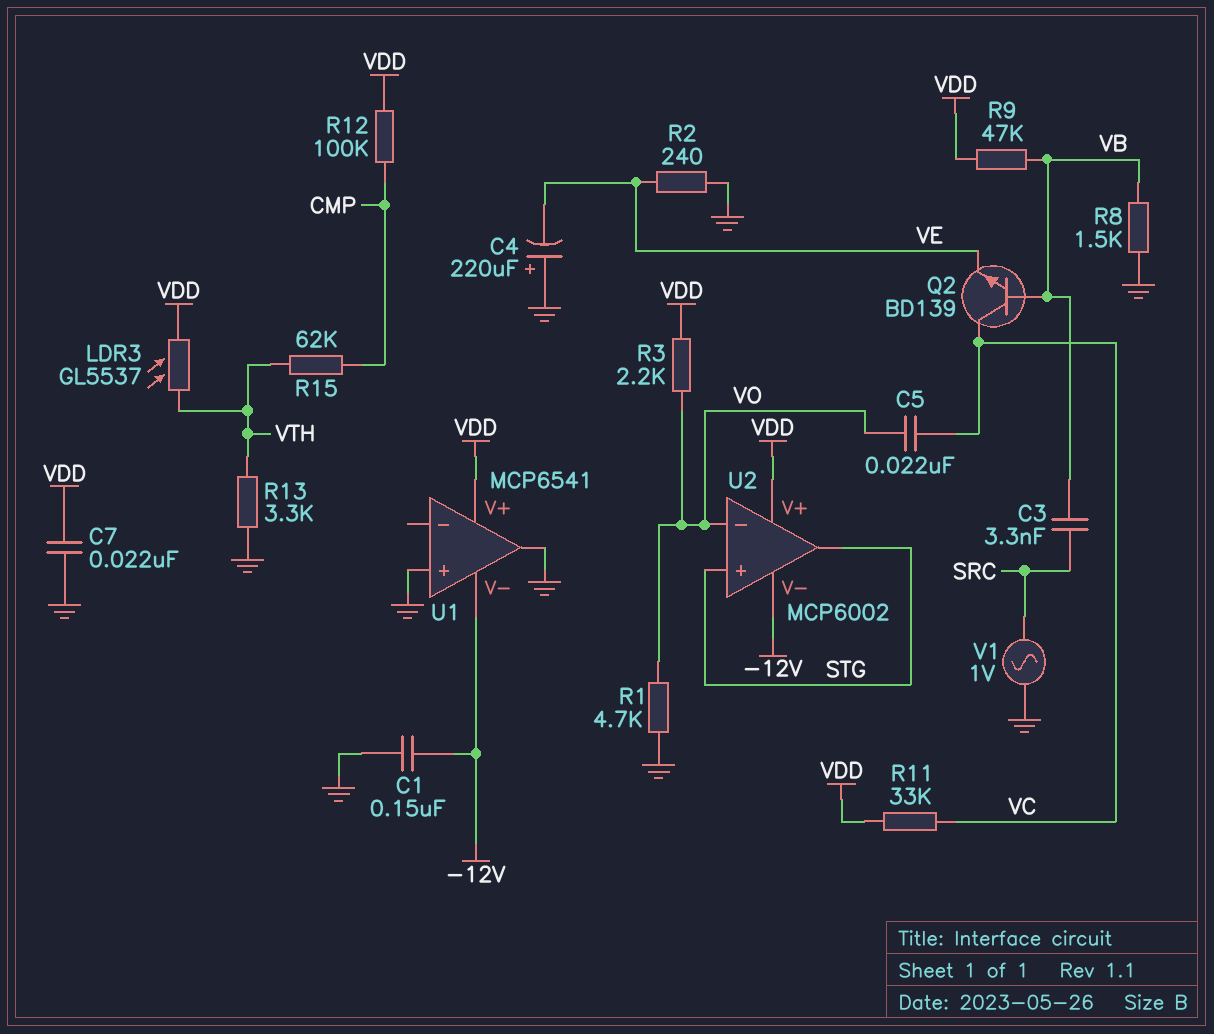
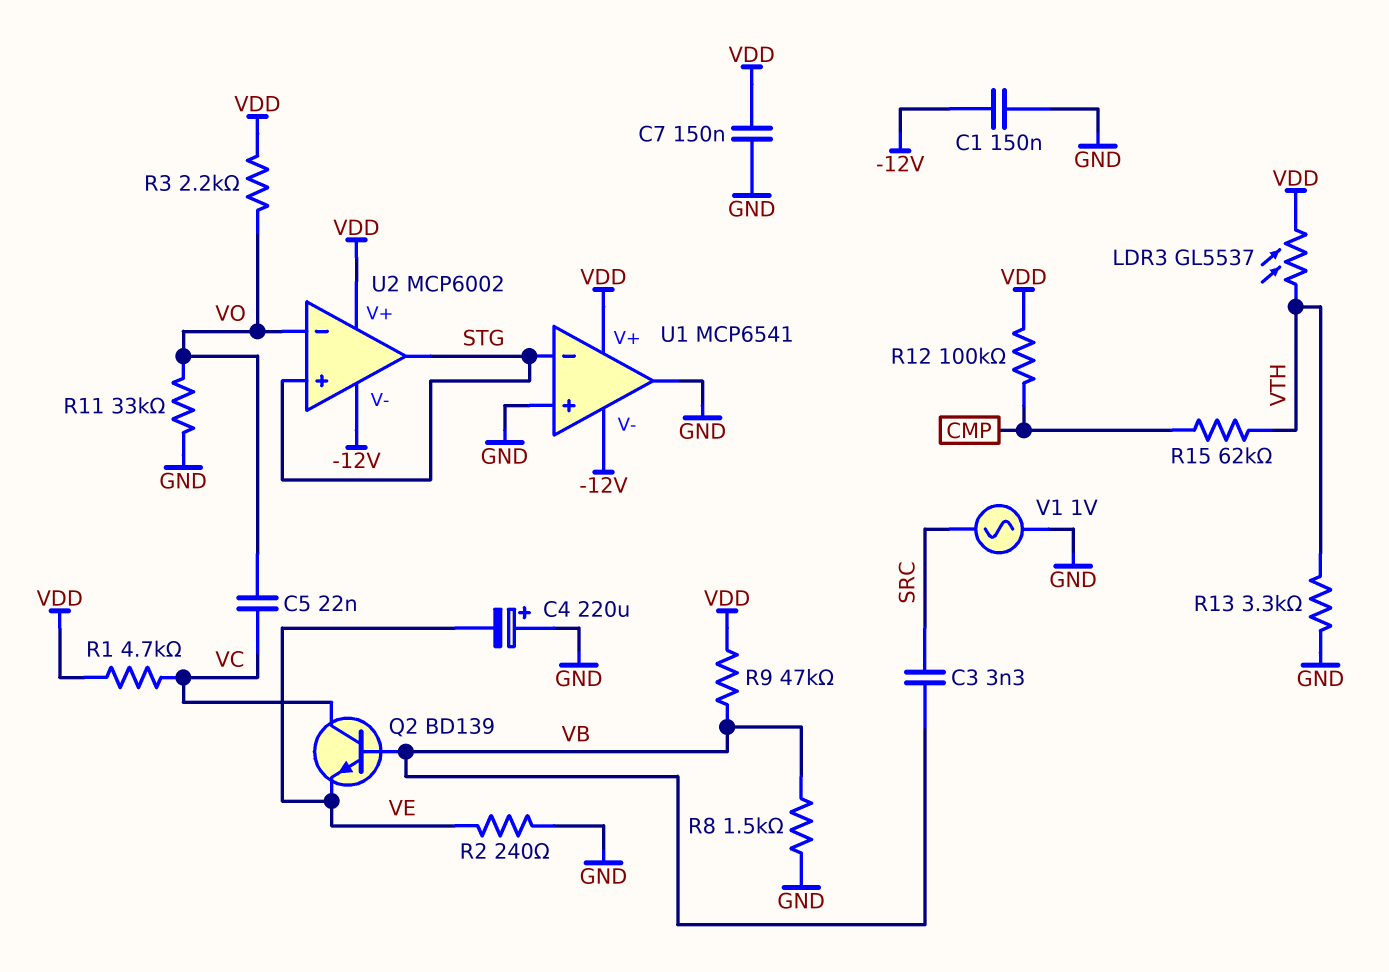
C7: 22nF (GND, VDD) -> 150nF (GND, VDD)
R1: 4.7k (GND, VO) -> 4.7k (VC, VDD)
R11: 33k (VC, VDD) -> 33k (GND, VO)
U1 pin in-: none -> STG

